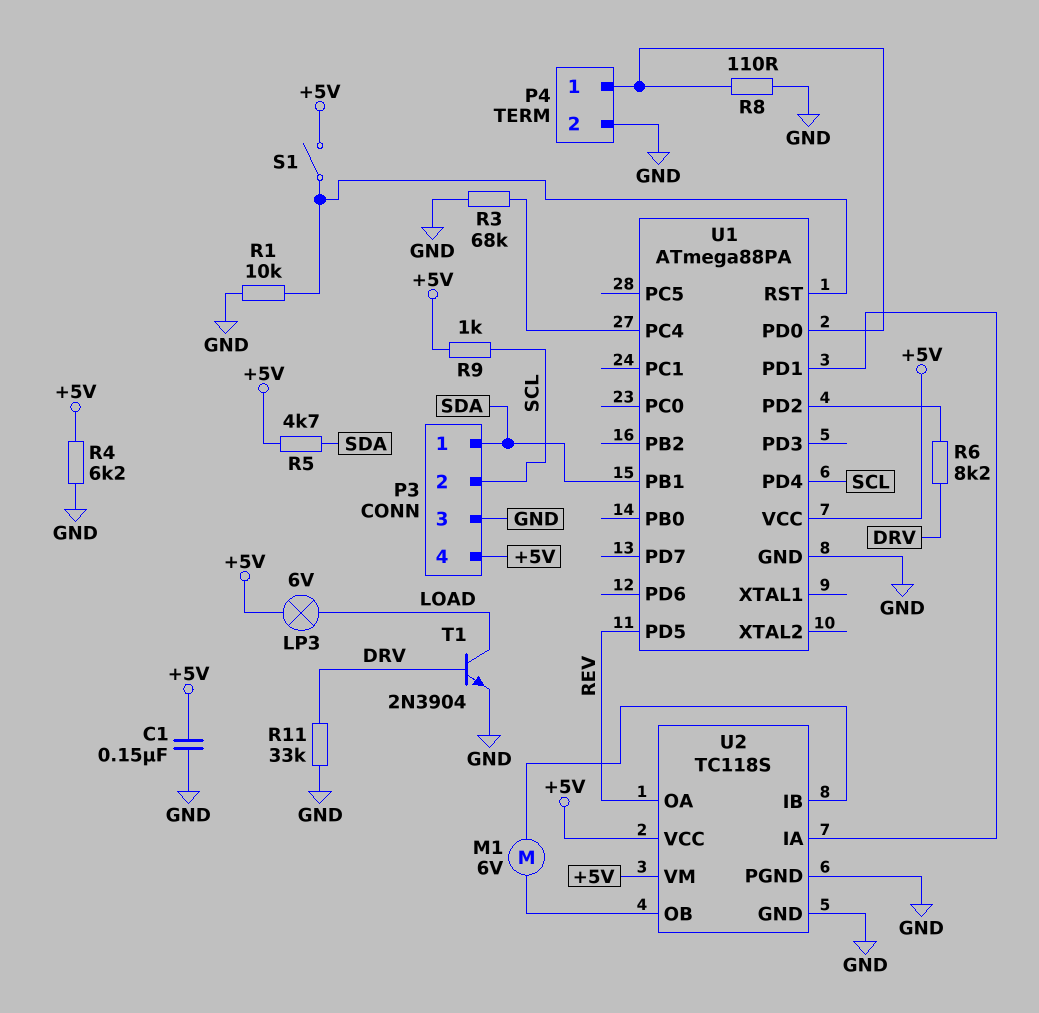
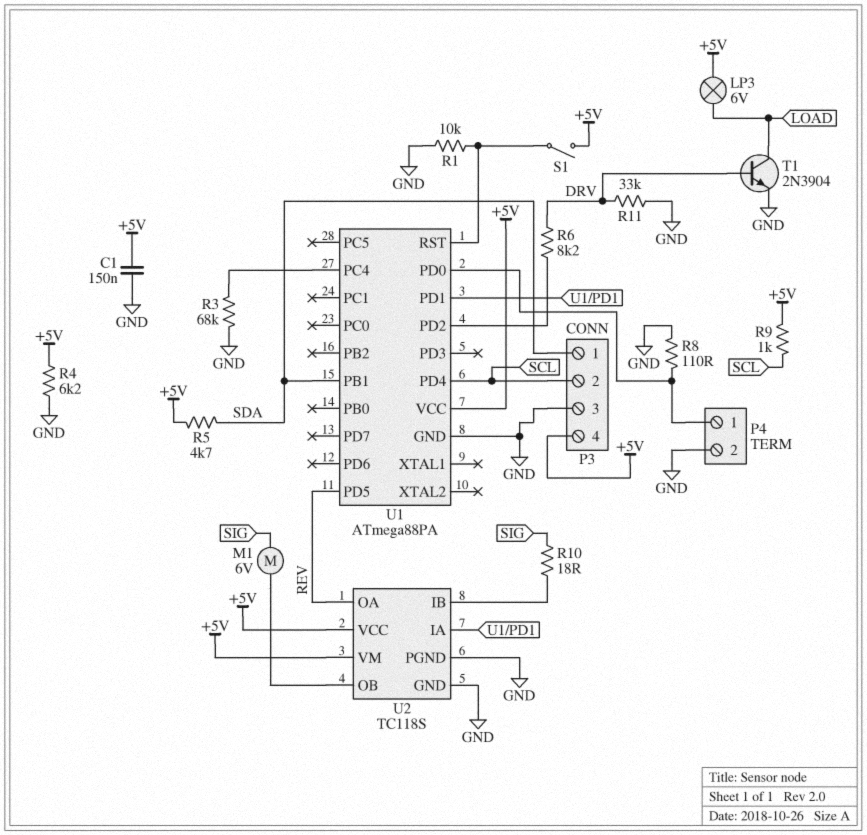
M1: motor 6V (U2/IB, U2/OB) -> motor 6V (SIG, U2/OB)
R10: none -> 18 (SIG, U2/IB)

